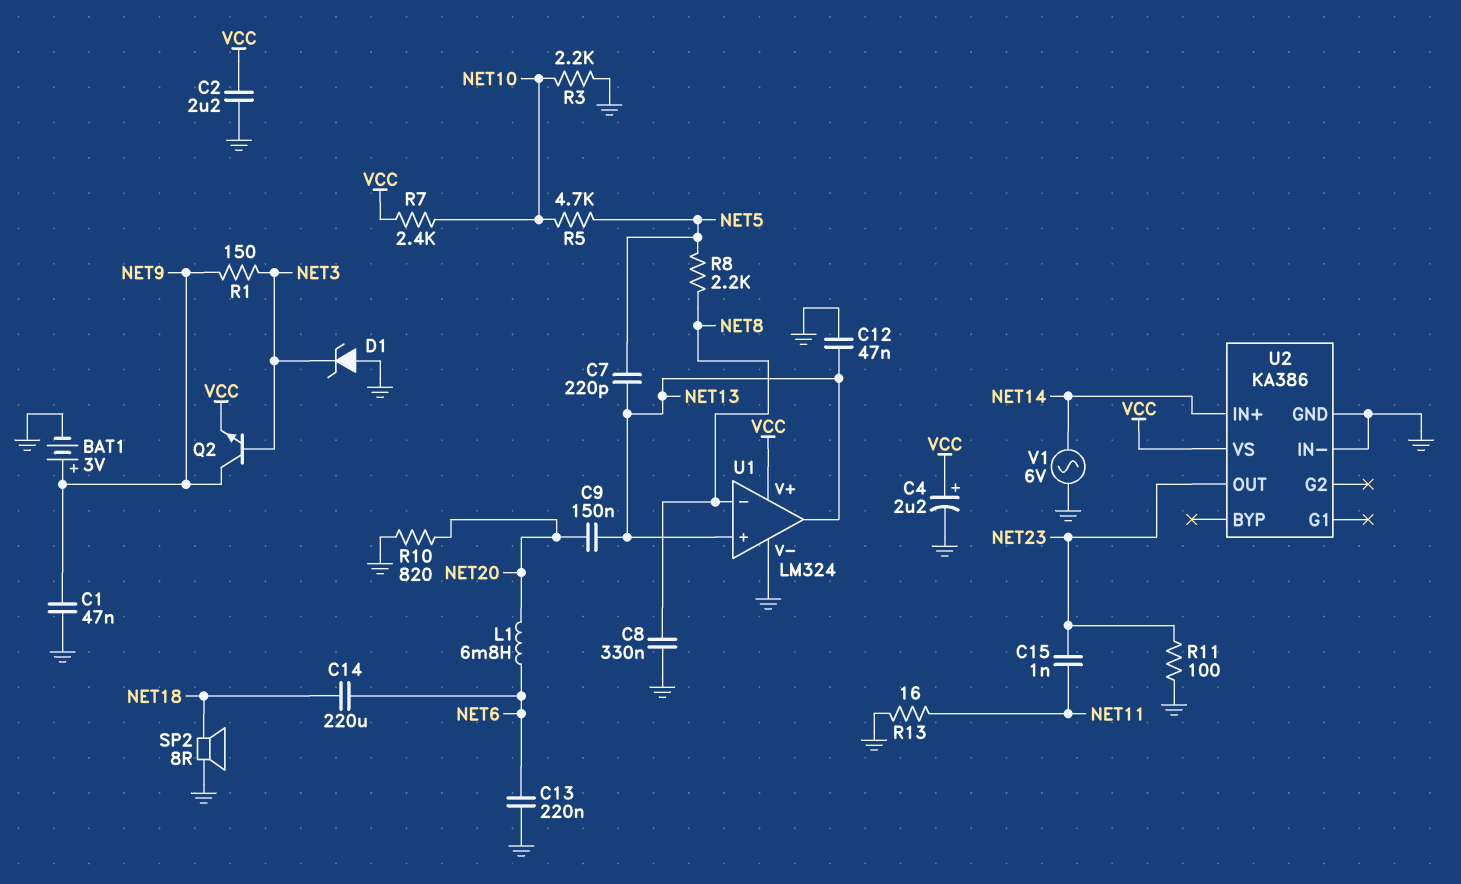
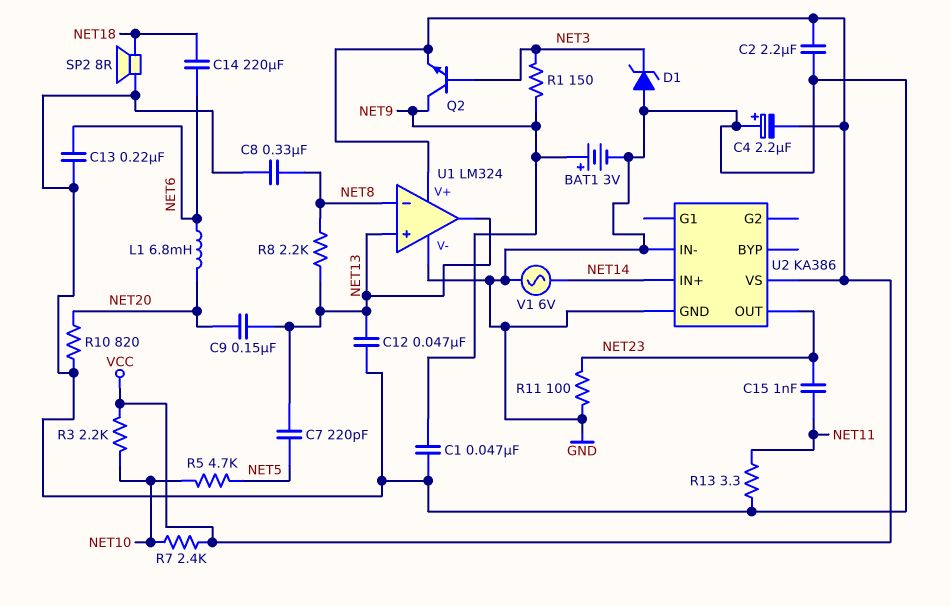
C4: 2.2uF (plus VCC, minus GND) -> 2.2uF (plus GND, minus VCC)
R3: 2.2k (GND, NET10) -> 2.2k (NET10, VCC)
R8: 2.2k (NET5, NET8) -> 2.2k (NET8, NET13)
R13: 16 (GND, NET11) -> 3.3 (GND, NET11)

